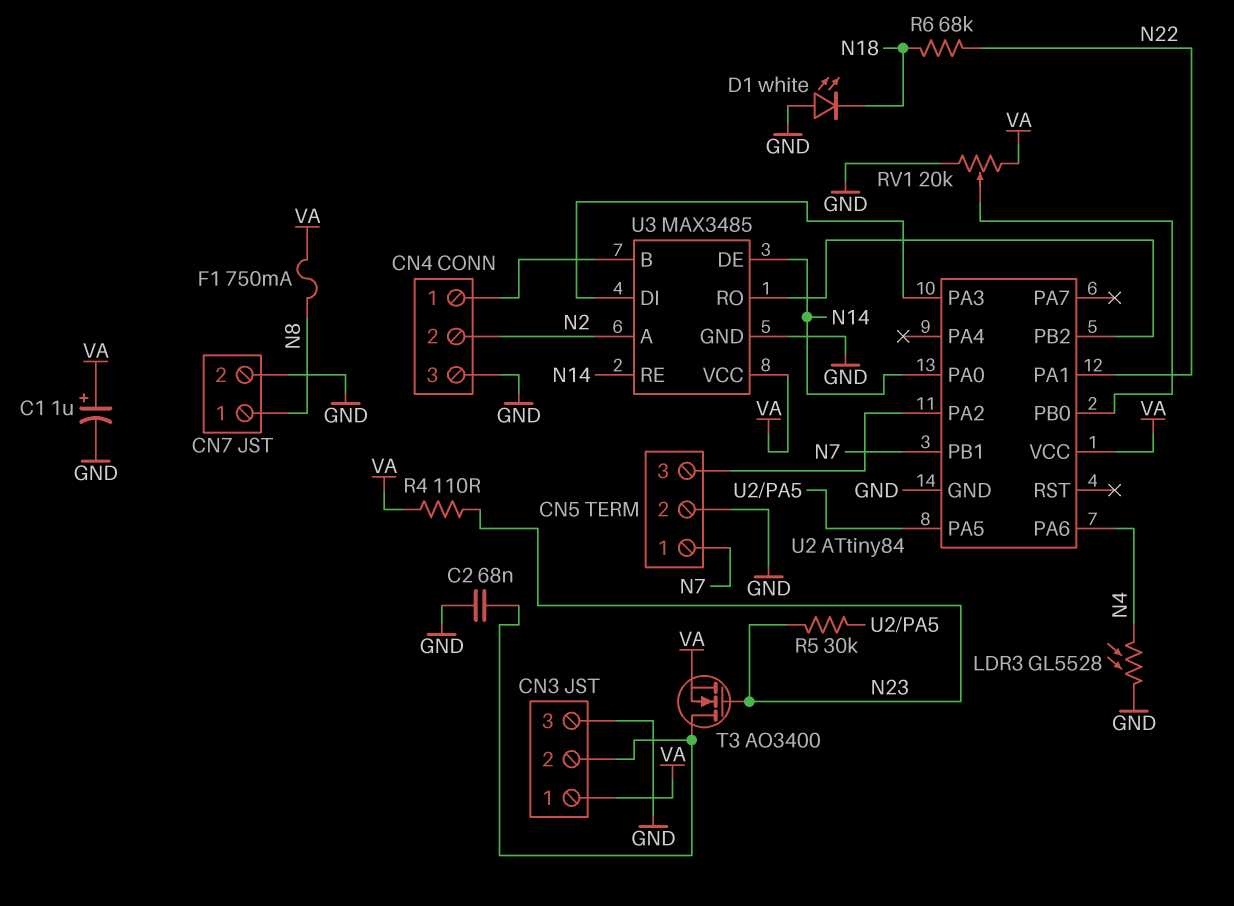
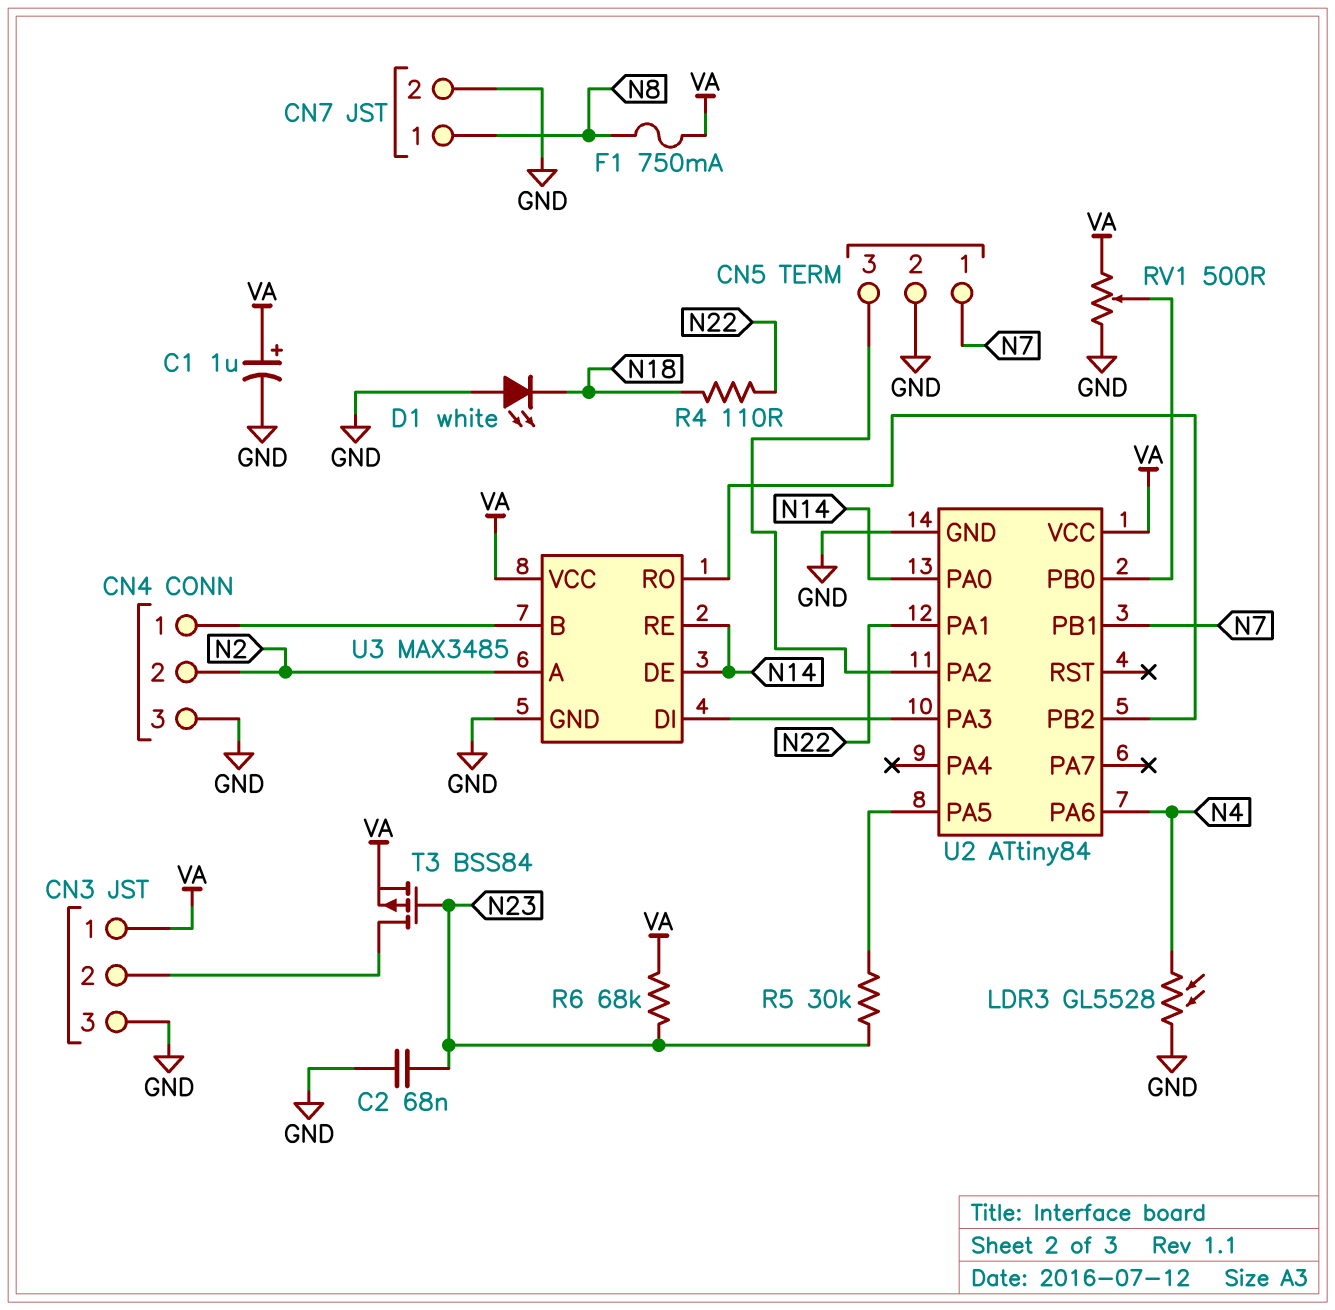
C2: 68nF (CN3/2, GND) -> 68nF (GND, N23)
R4: 110 (N23, VA) -> 110 (N18, N22)
R6: 68k (N18, N22) -> 68k (N23, VA)
RV1: 20k (GND, VA, wiper U2/PB0) -> 500 (GND, VA, wiper U2/PB0)
T3: NMOS AO3400 (G N23, D CN3/2, S VA) -> PMOS BSS84 (G N23, D CN3/2, S VA)

